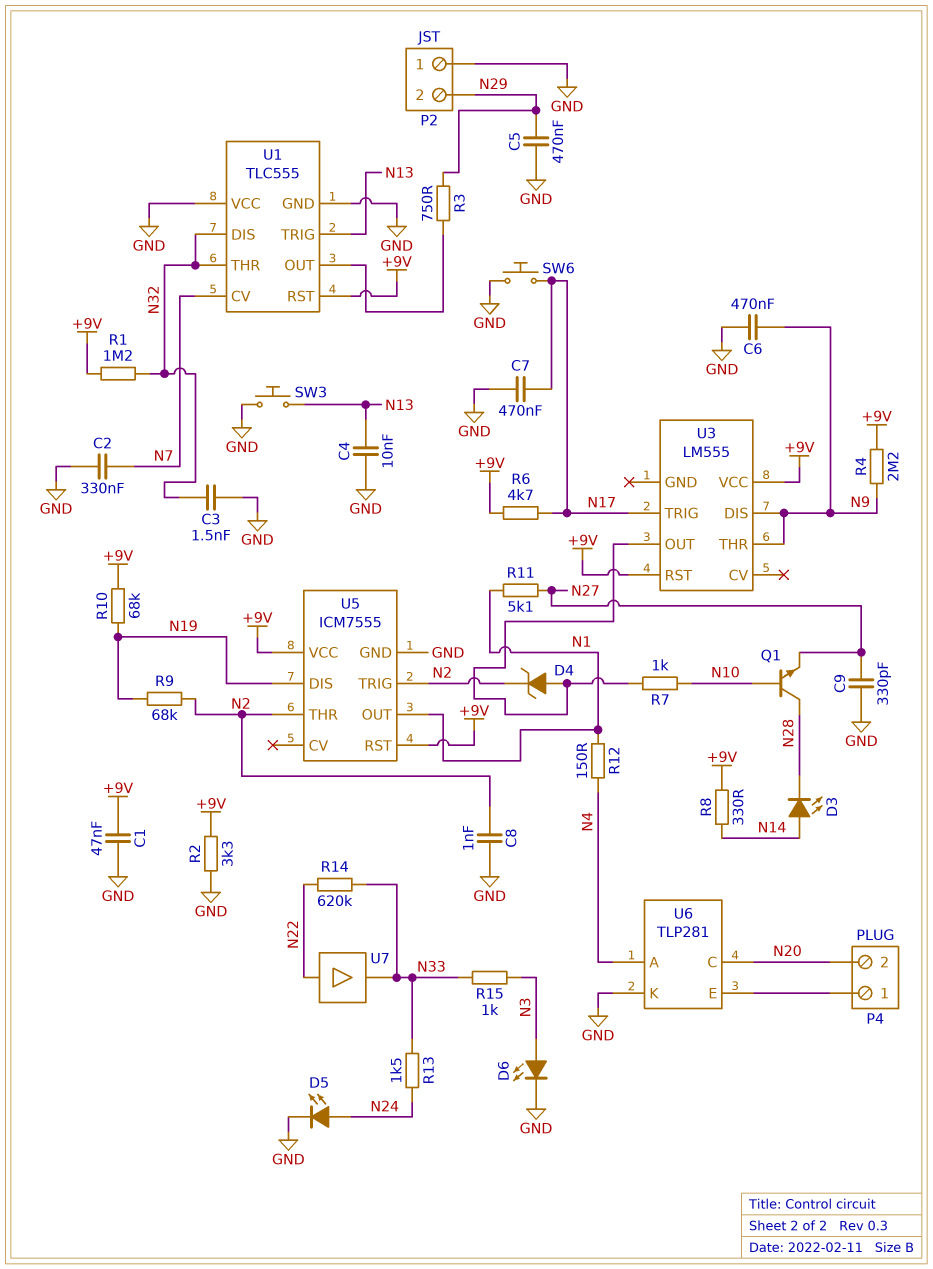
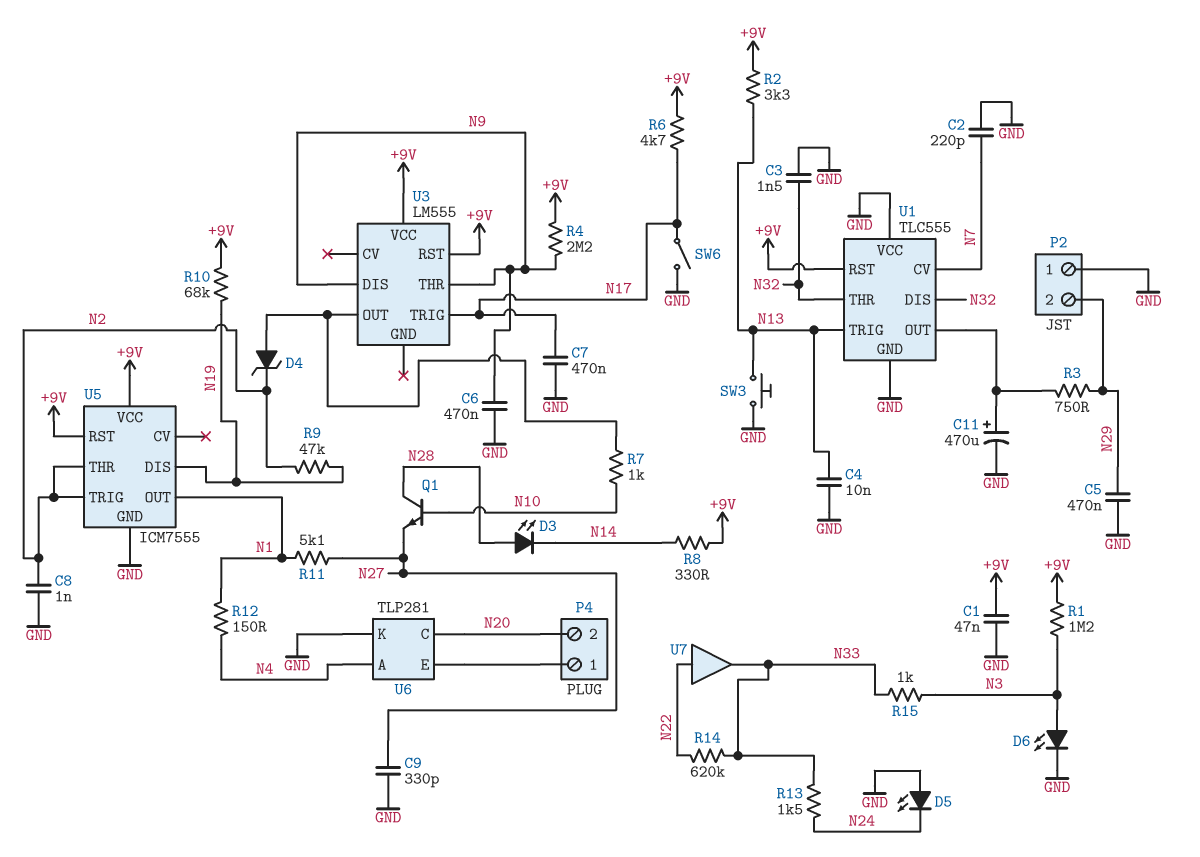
C2: 330nF (GND, N7) -> 220pF (GND, N7)
C11: none -> 470uF (plus U1/OUT, minus GND)
D3: LED (A N14, K N28) -> LED (A N28, K N14)
D5: LED (A N24, K GND) -> LED (A GND, K N24)
R1: 1.2M (+9V, N32) -> 1.2M (+9V, N3)
R2: 3.3k (+9V, GND) -> 3.3k (+9V, N13)
R9: 68k (N2, N19) -> 47k (N2, N19)
SW6: button (GND, N17) -> switch (GND, N17)

